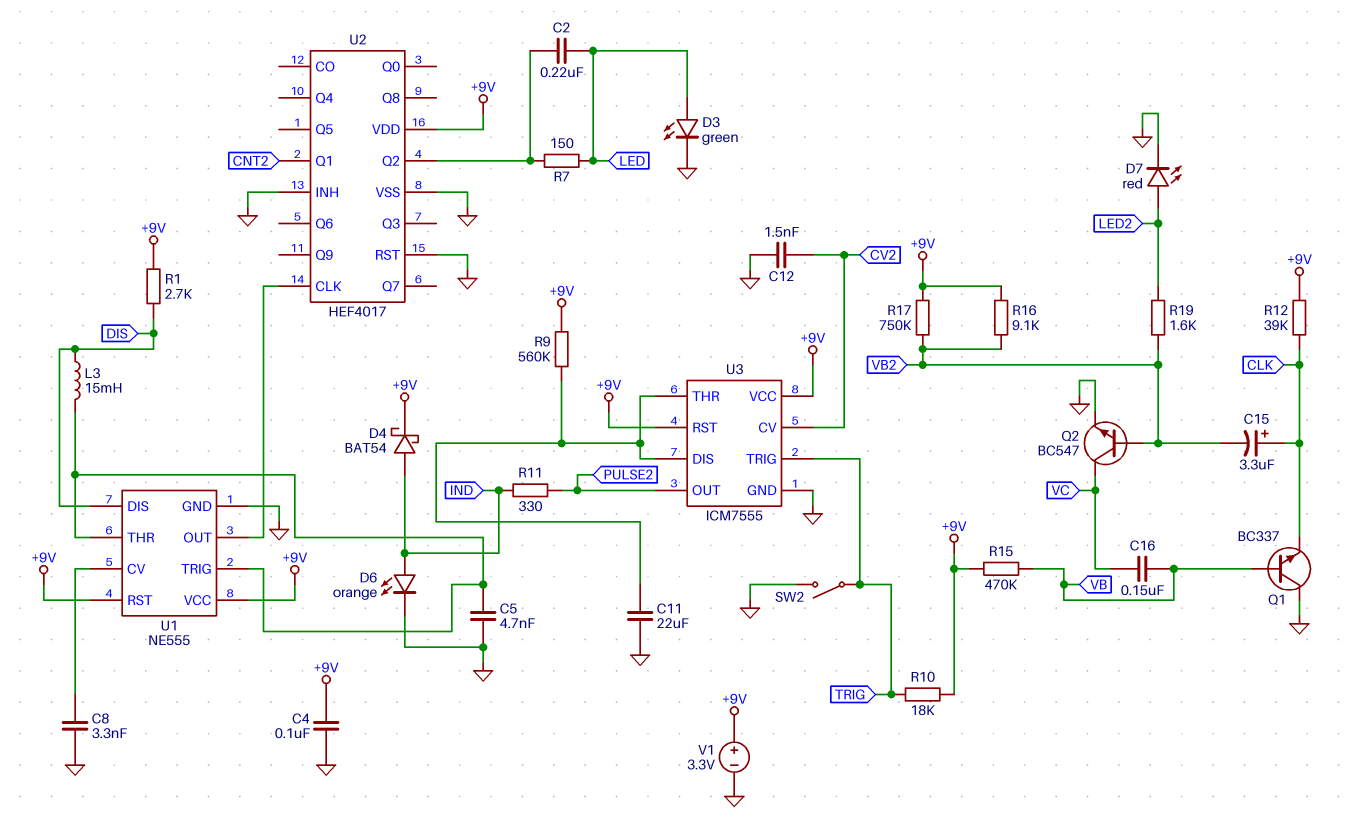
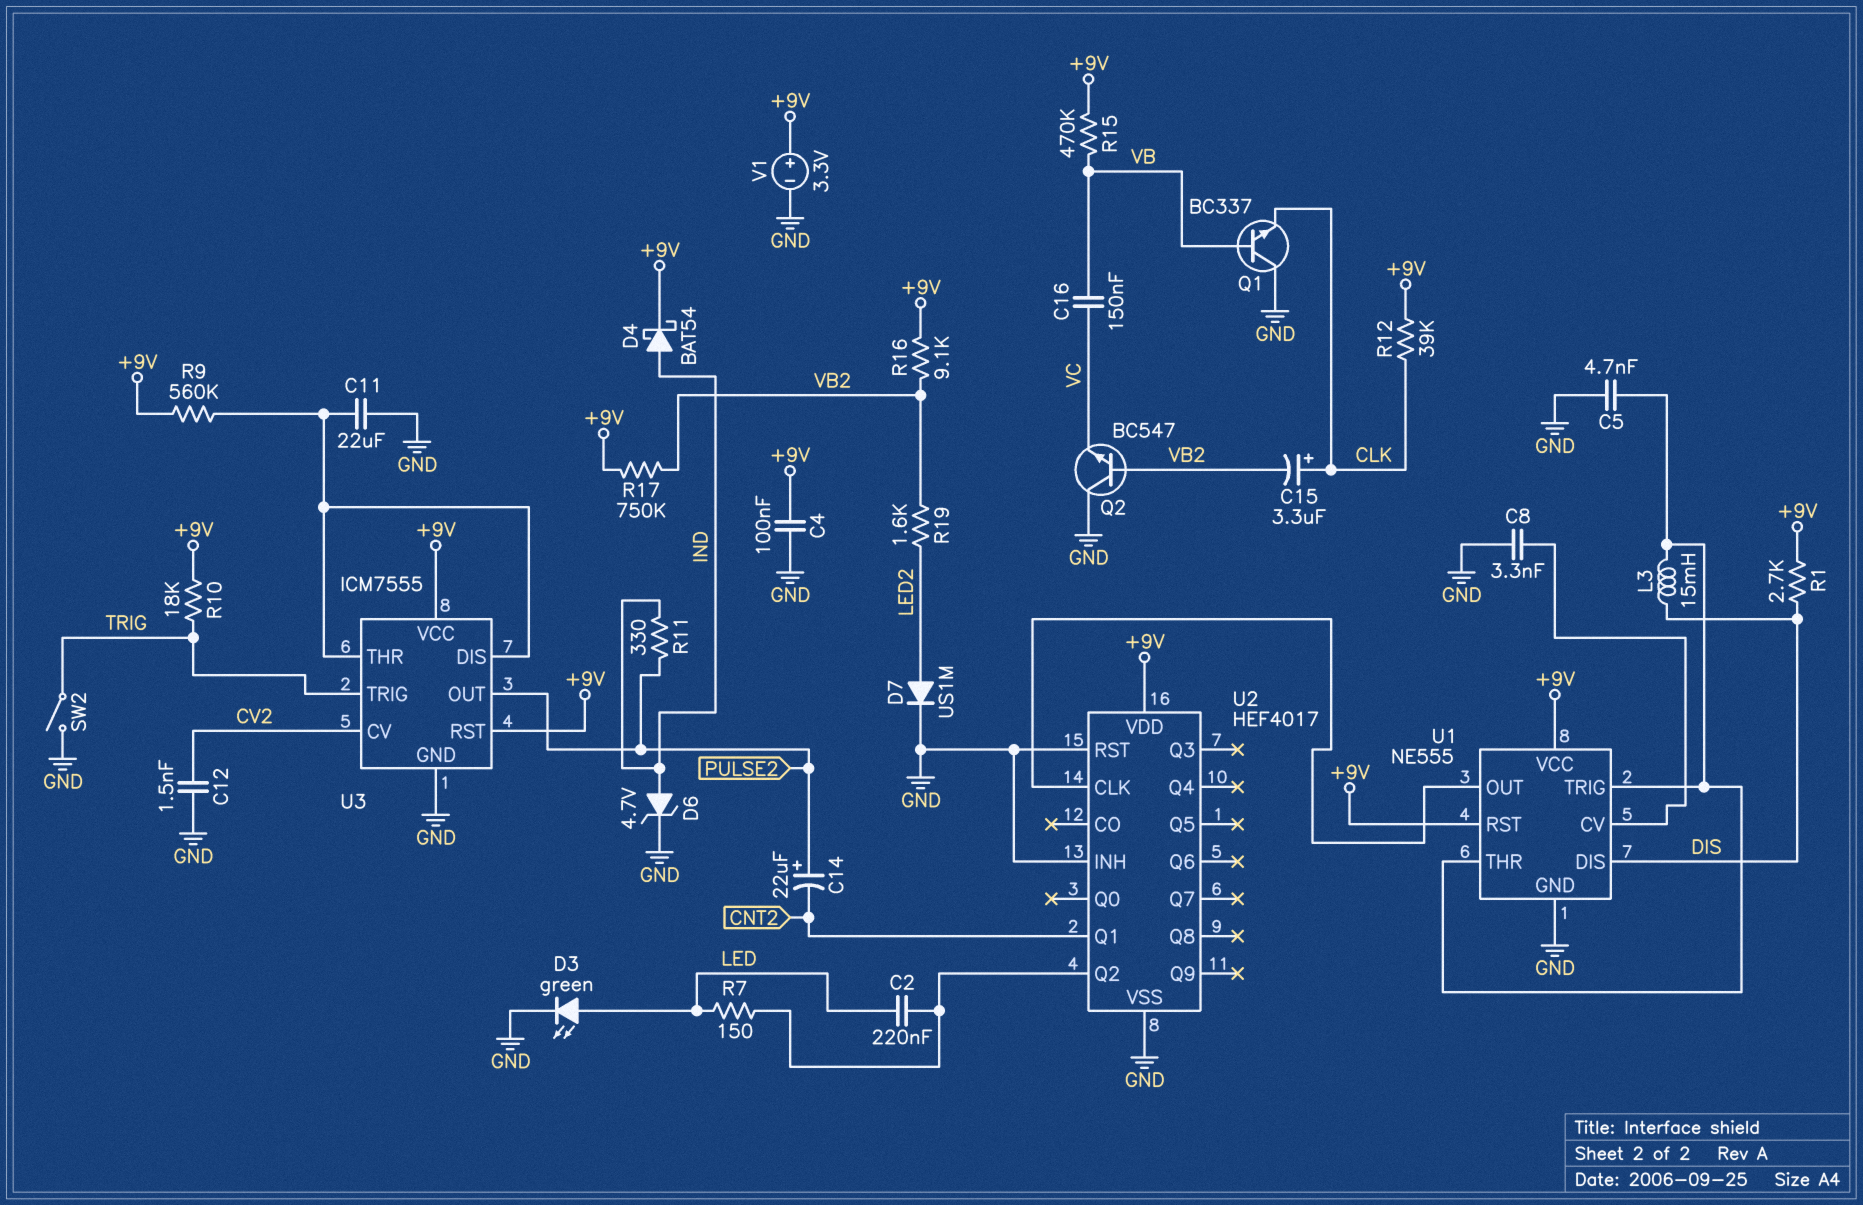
C14: none -> 22uF (plus PULSE2, minus CNT2)
D6: LED orange (A IND, K GND) -> zener 4.7V (A IND, K GND)
D7: LED red (A LED2, K GND) -> diode US1M (A LED2, K GND)
Q2: NPN BC547 (B VB2, C VC, E GND) -> NPN BC547 (B VB2, C GND, E VC)

